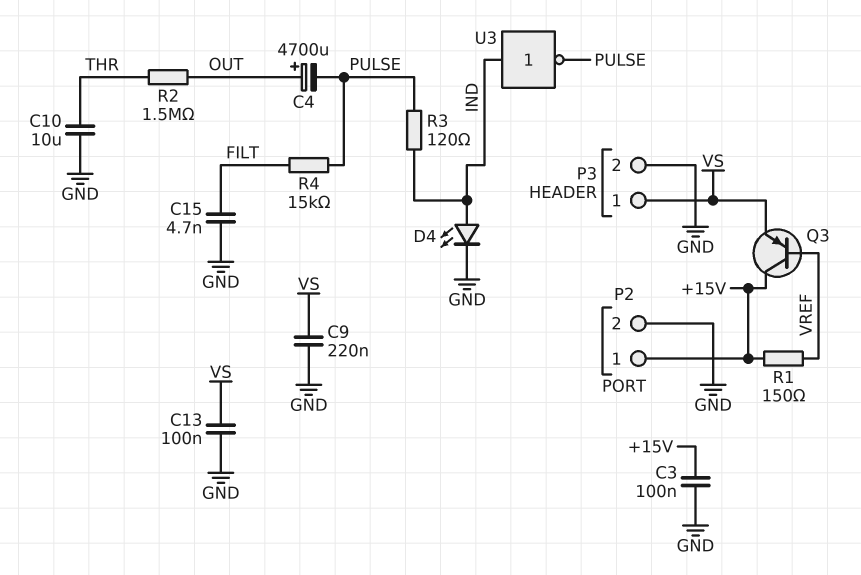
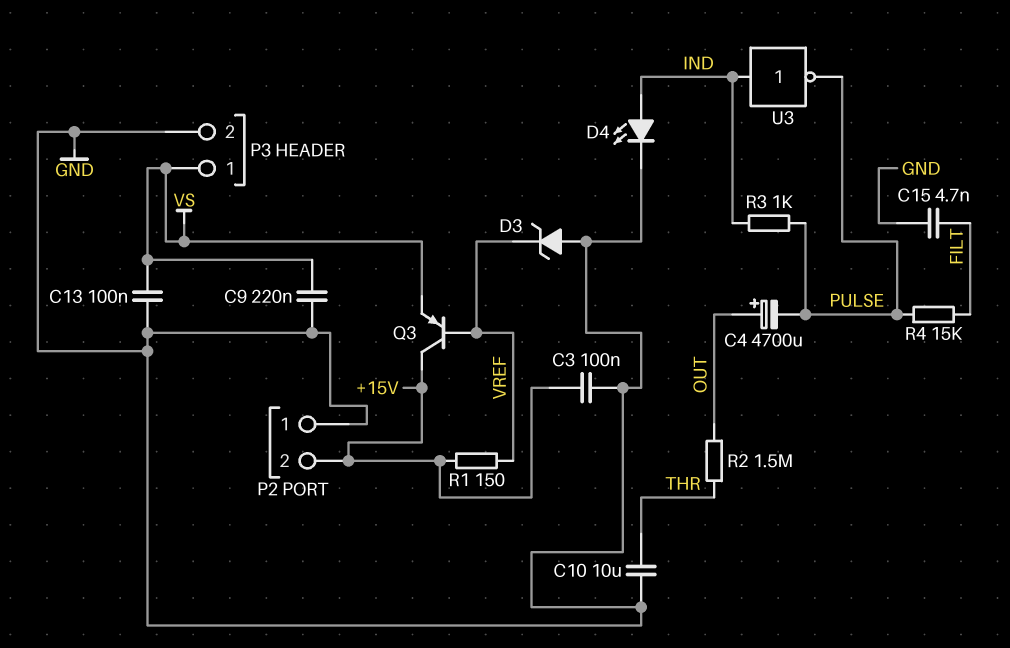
D3: none -> zener (A GND, K VREF)
P2 pin 1: +15V -> GND
P2 pin 2: GND -> +15V
R3: 120 (IND, PULSE) -> 1k (IND, PULSE)

